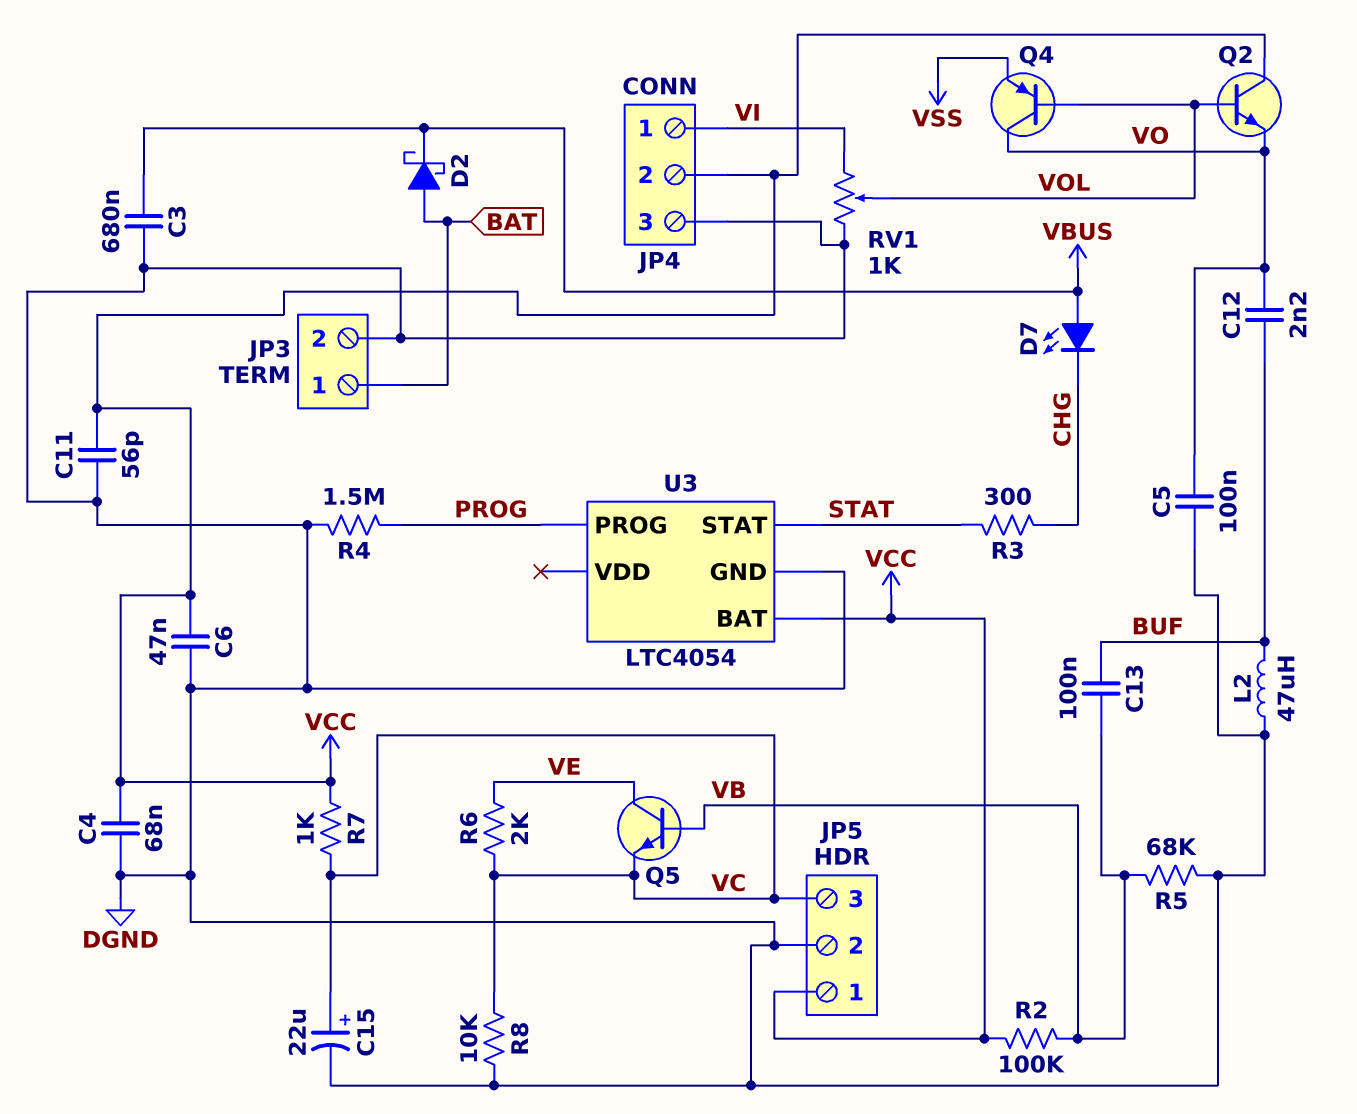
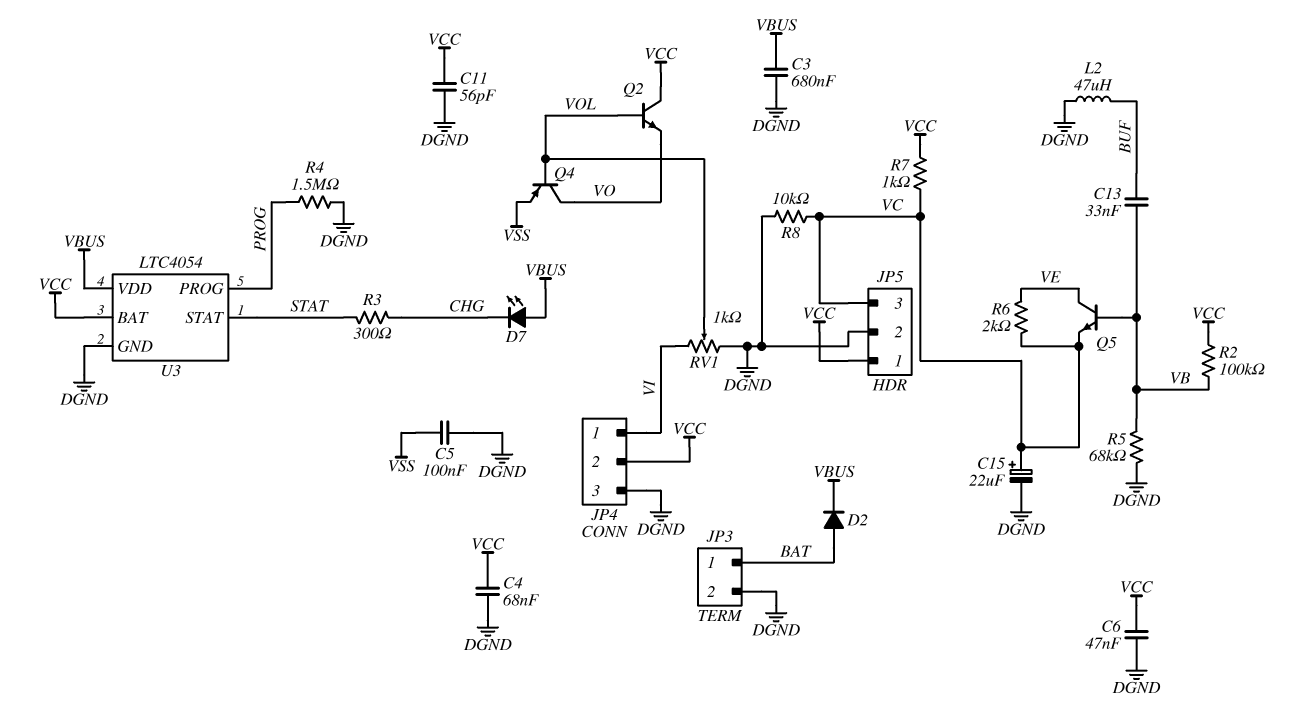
C5: 100nF (DGND, VO) -> 100nF (DGND, VSS)
C12: 2.2nF (BUF, VO) -> none
C13: 100nF (BUF, VB) -> 33nF (BUF, VB)
D2: schottky (A BAT, K VBUS) -> diode (A BAT, K VBUS)
U3 pin VDD: none -> VBUS

